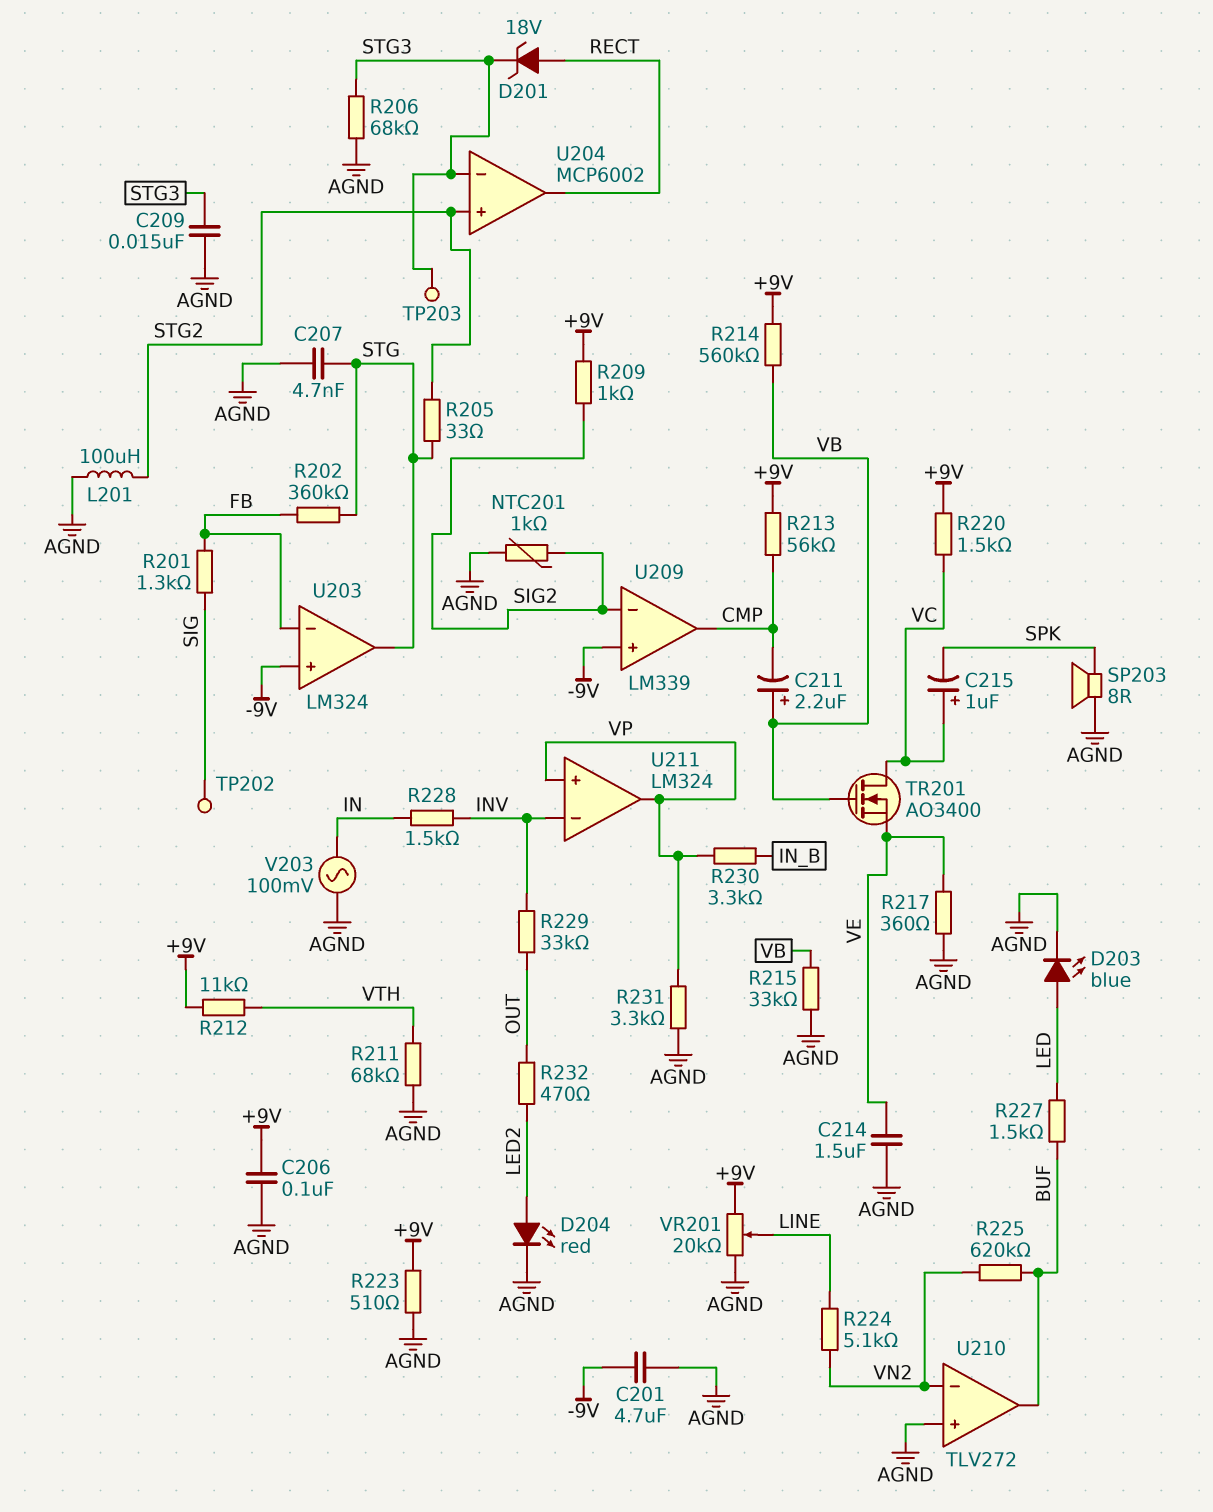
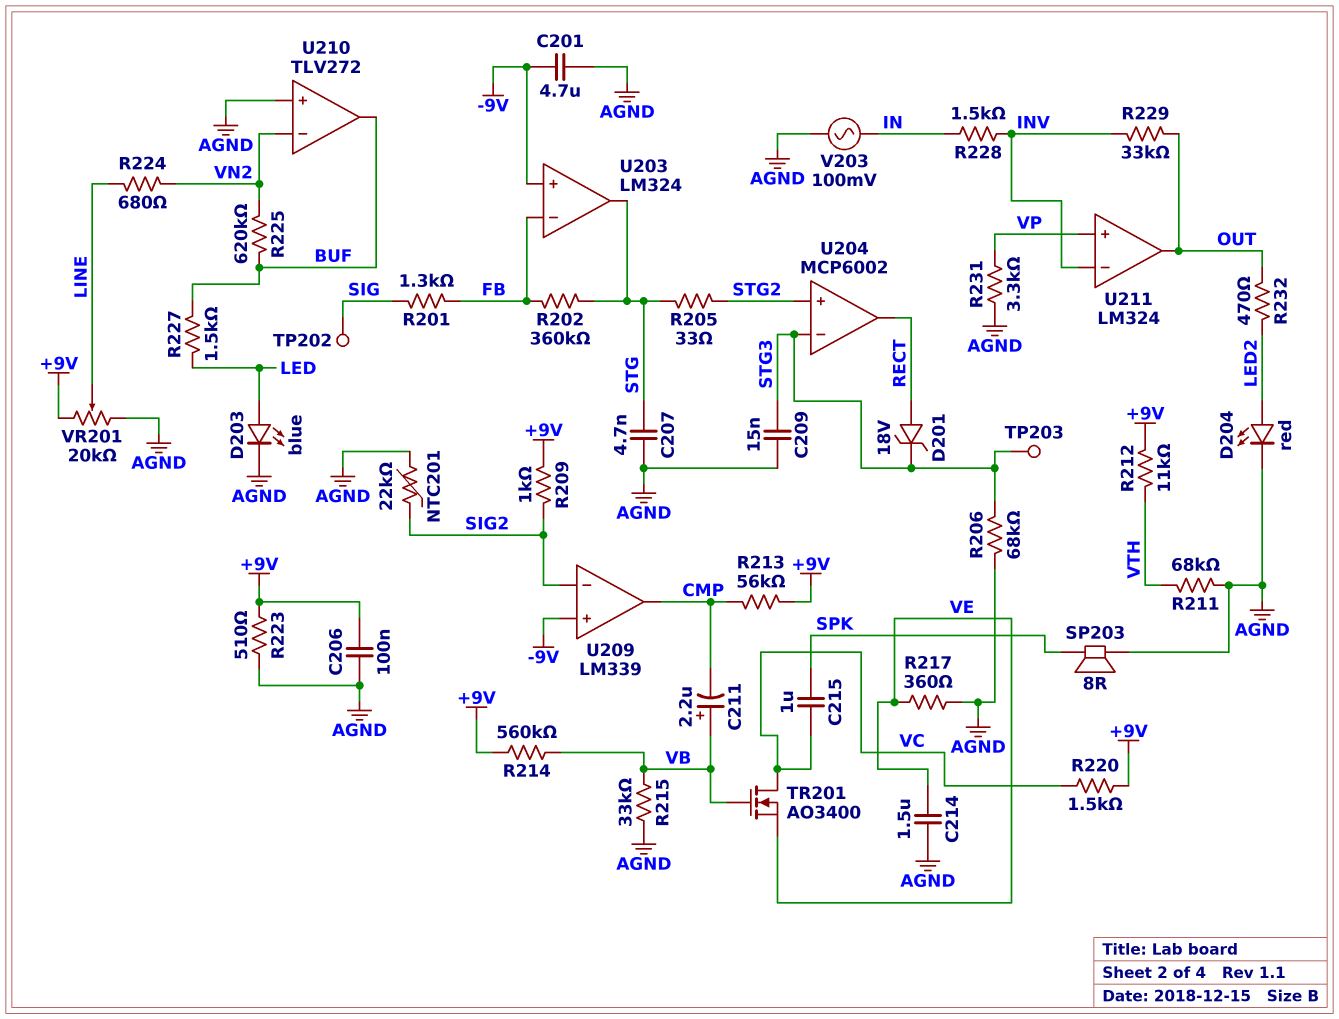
C215: 1uF (plus VC, minus SPK) -> 1uF (SPK, VC)
L201: 100uH (AGND, STG2) -> none
NTC201: 1k (AGND, SIG2) -> 22k (AGND, SIG2)
R224: 5.1k (LINE, VN2) -> 680 (LINE, VN2)
R230: 3.3k (IN_B, VP) -> none
U211 pin out: VP -> OUT

